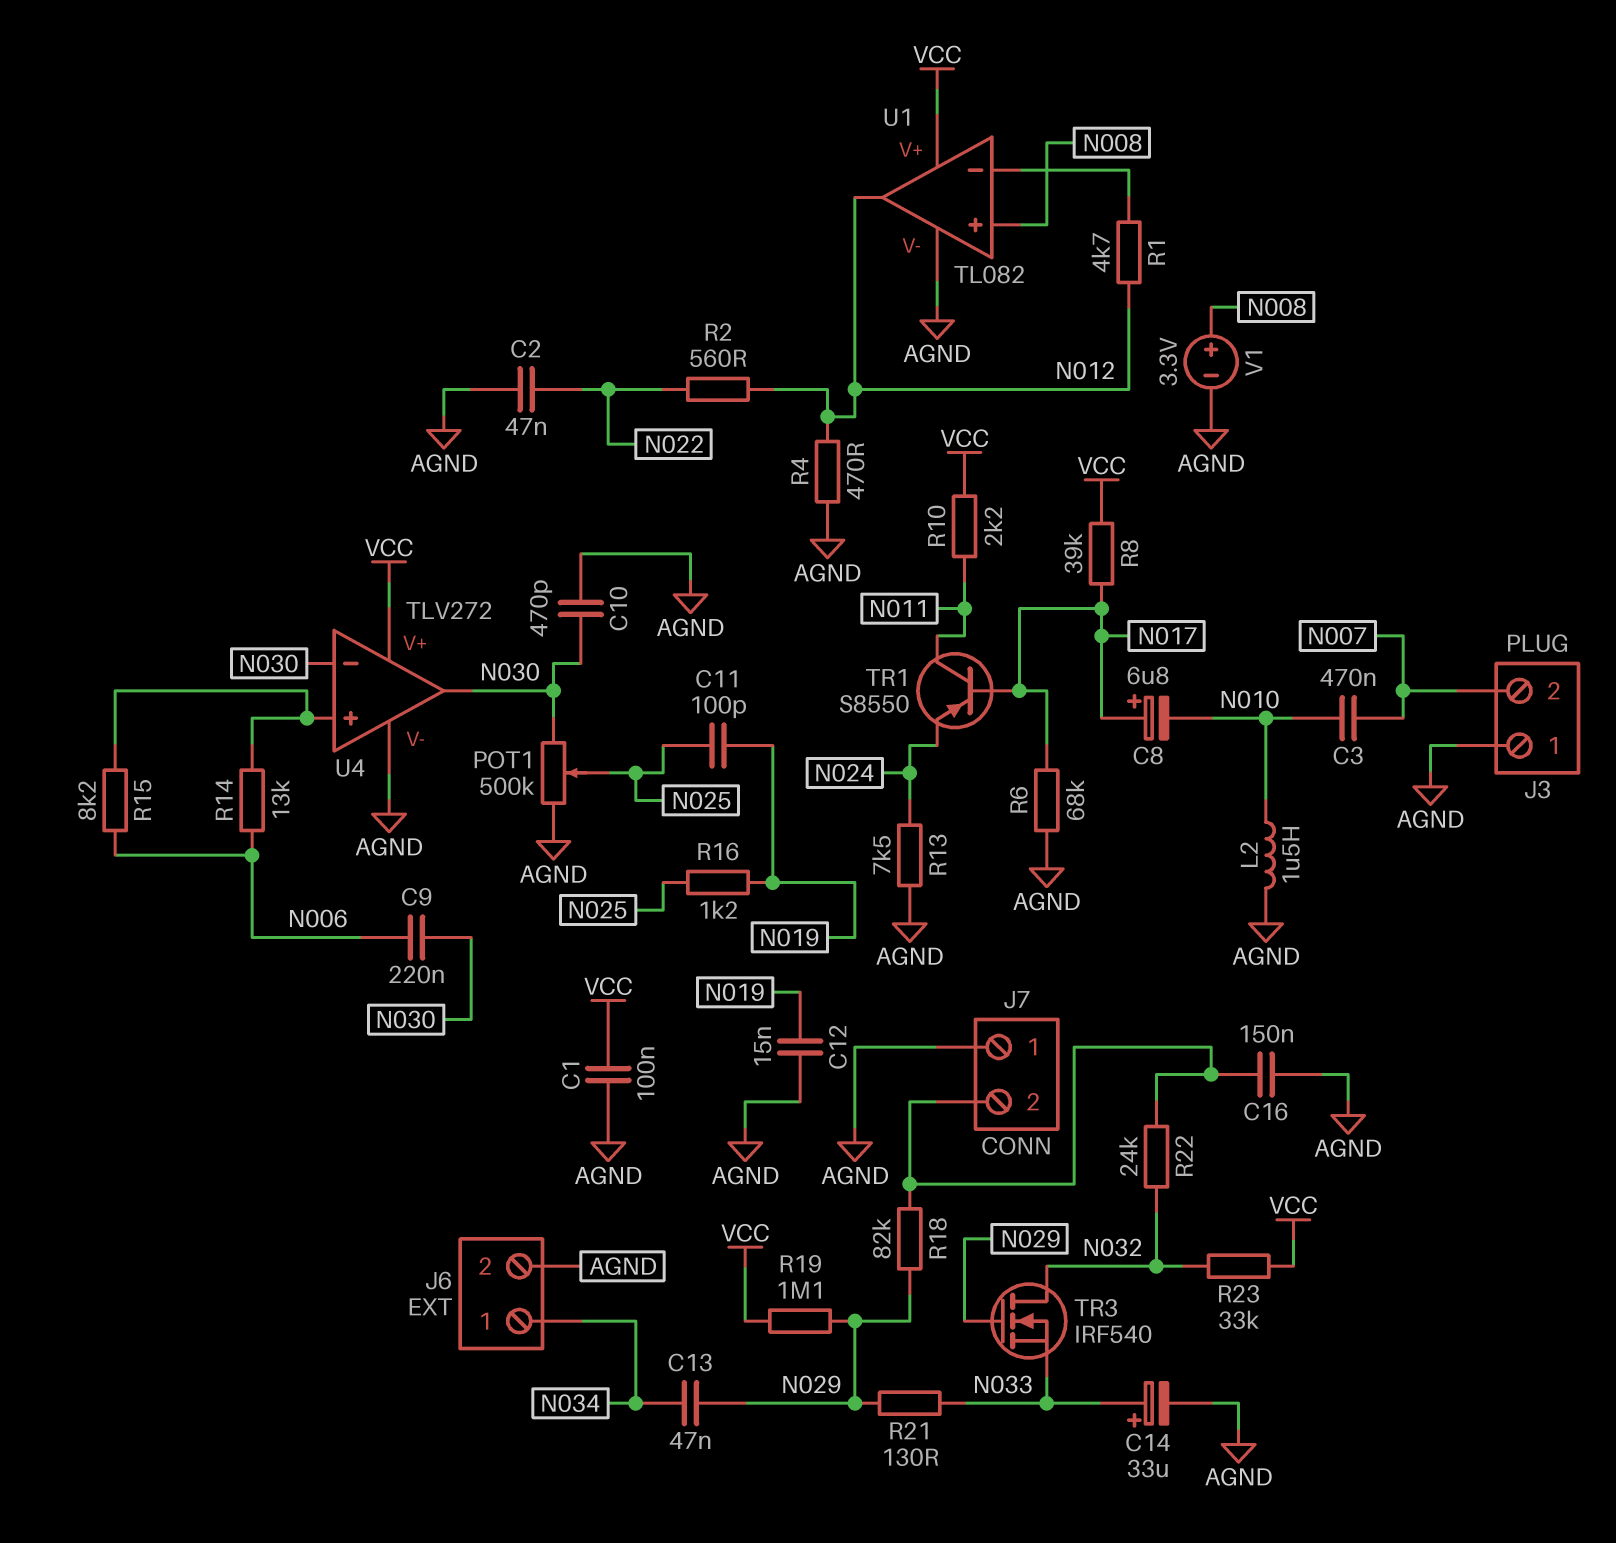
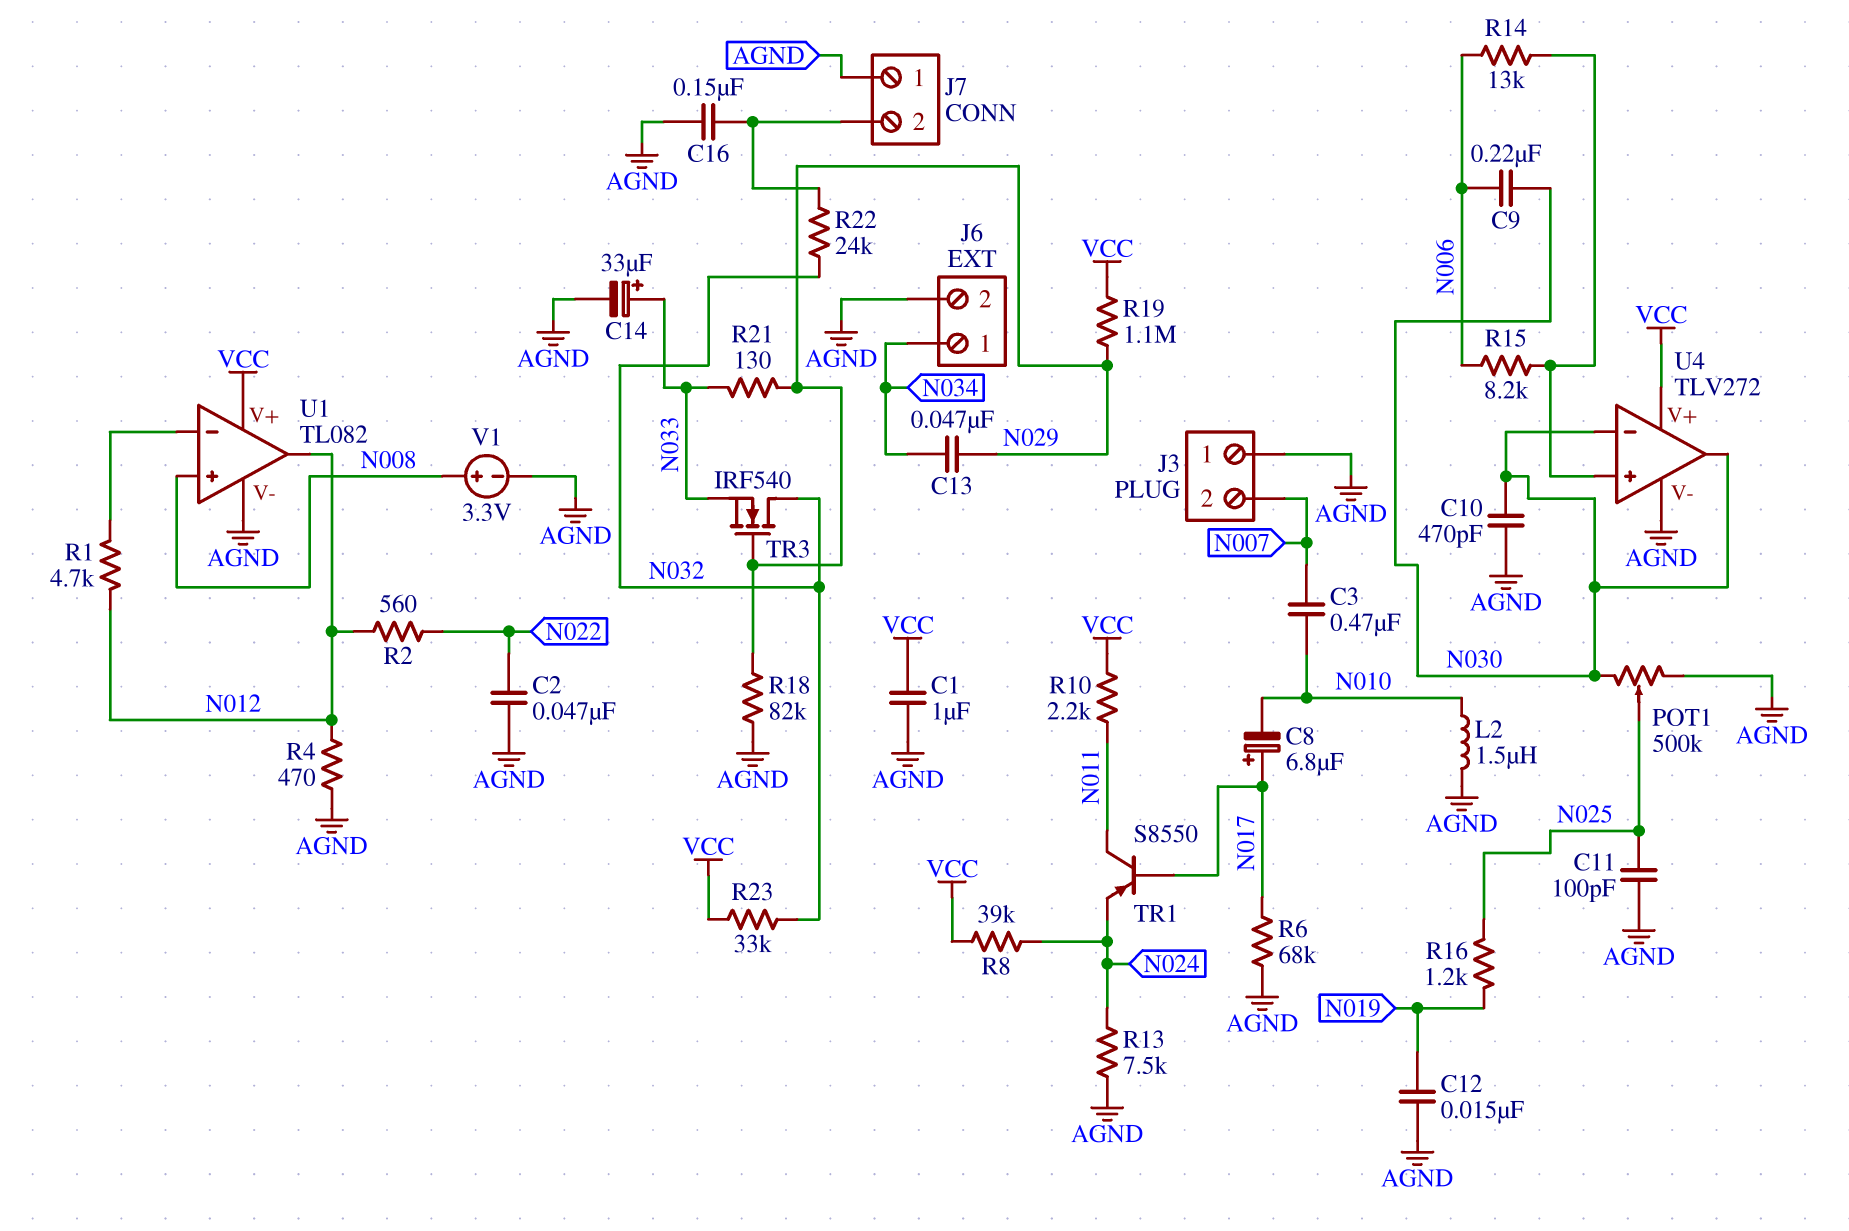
C1: 100nF (AGND, VCC) -> 1uF (AGND, VCC)
C11: 100pF (N019, N025) -> 100pF (AGND, N025)
R8: 39k (N017, VCC) -> 39k (N024, VCC)
R18: 82k (J7/2, N029) -> 82k (AGND, N029)

